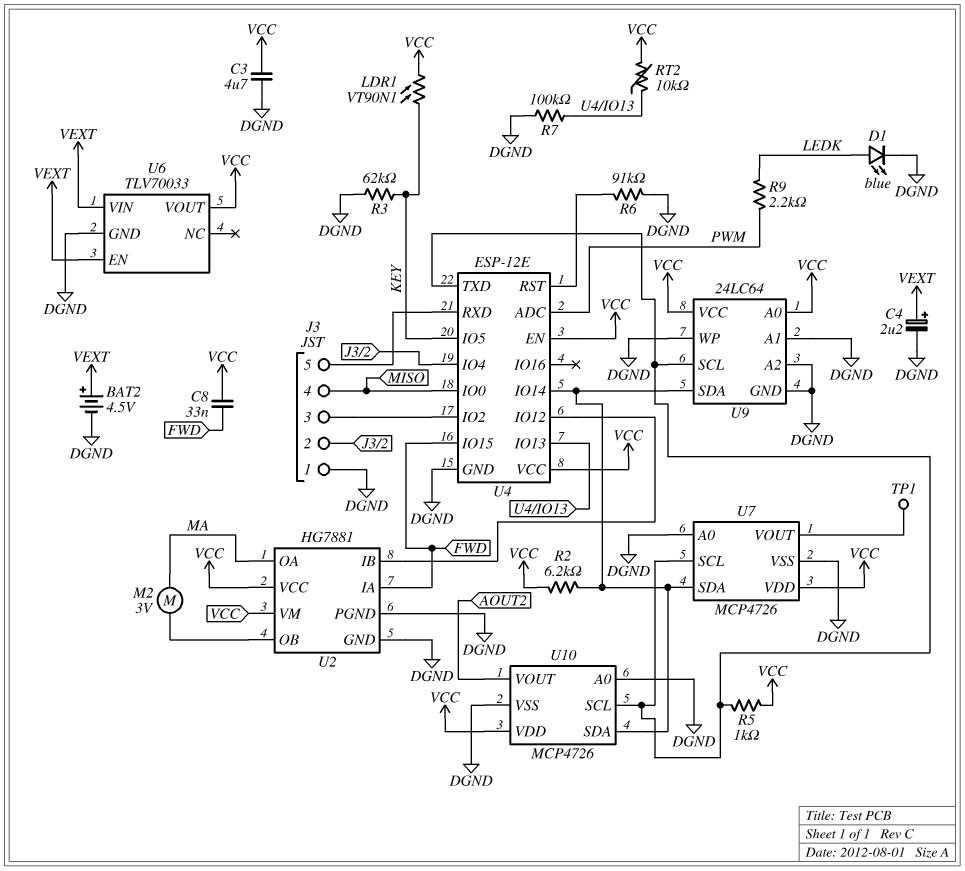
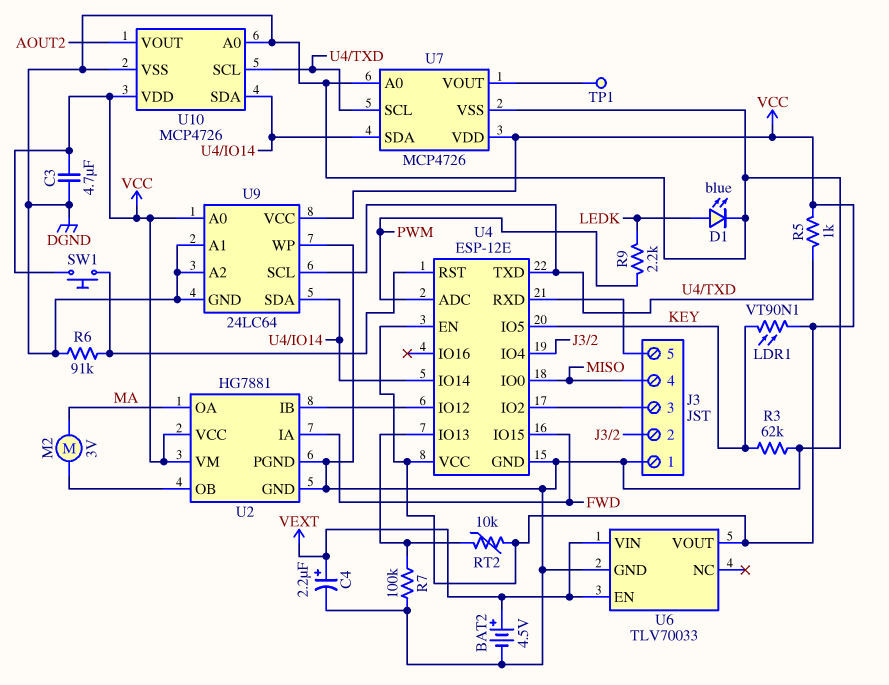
C8: 33nF (FWD, VCC) -> none
R2: 6.2k (U4/IO14, VCC) -> none
SW1: none -> button (U4/RST, VCC)

